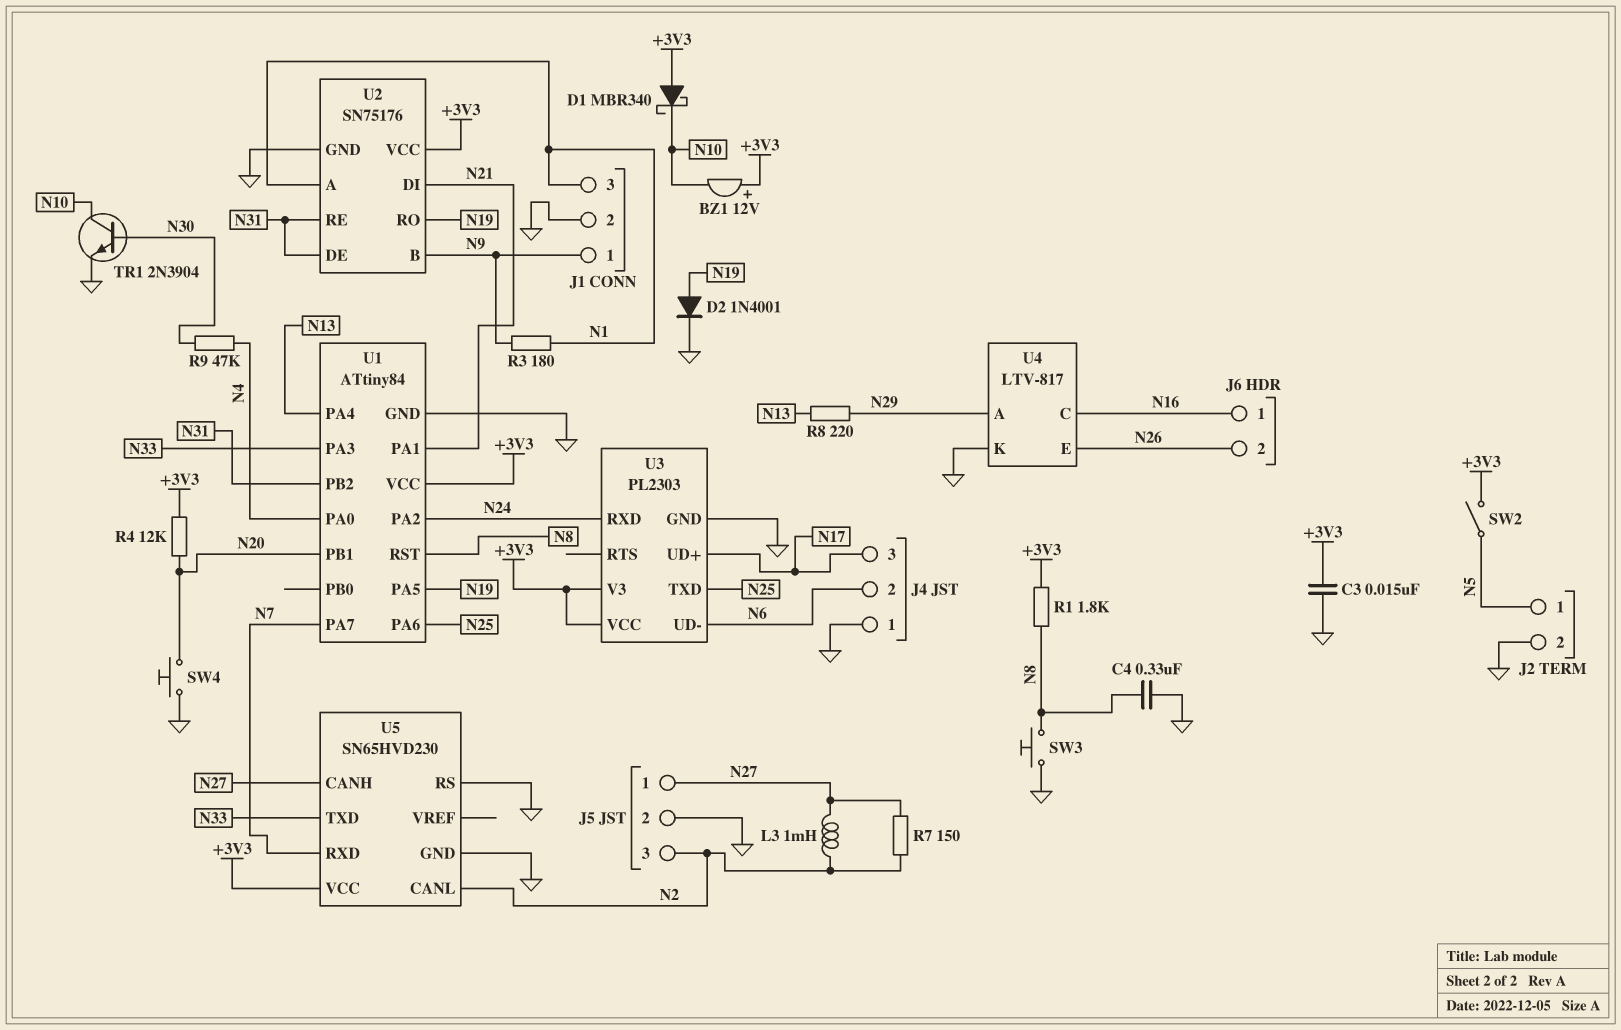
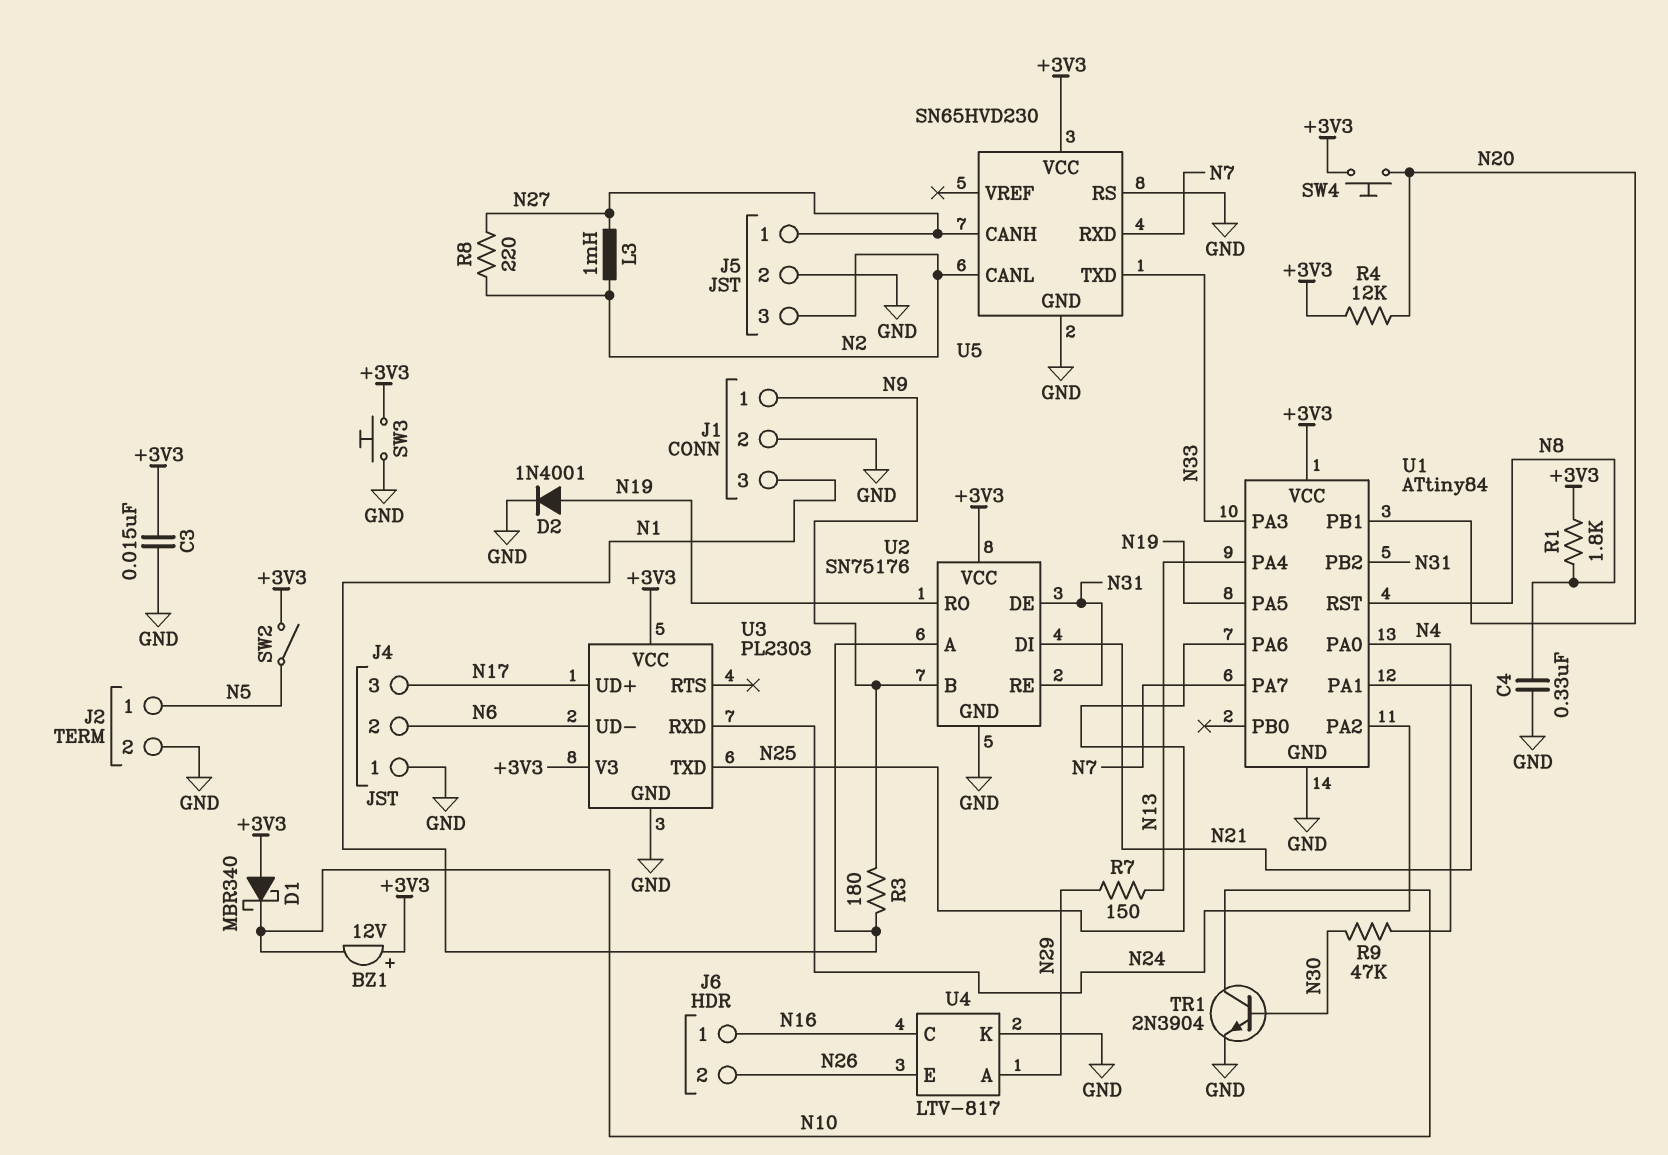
R7: 150 (N2, N27) -> 150 (N13, N29)
R8: 220 (N13, N29) -> 220 (N2, N27)
SW3: button (GND, N8) -> button (+3V3, GND)
SW4: button (GND, N20) -> button (+3V3, N20)

